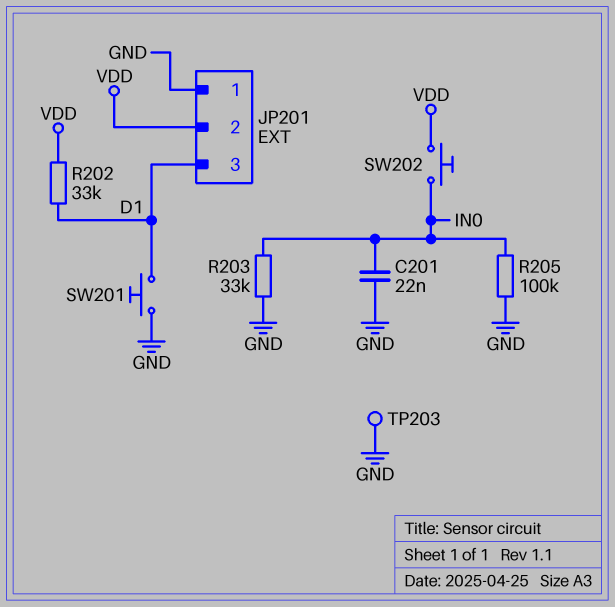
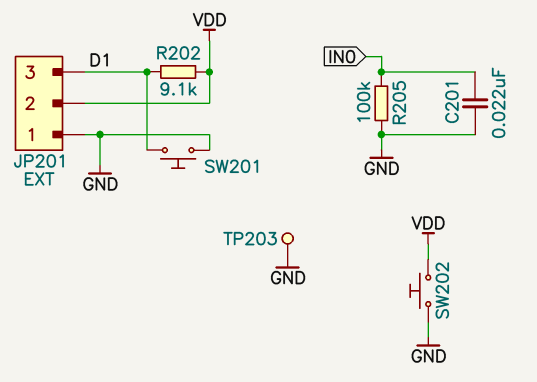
R202: 33k (D1, VDD) -> 9.1k (D1, VDD)
R203: 33k (GND, IN0) -> none
SW202: button (IN0, VDD) -> button (GND, VDD)

